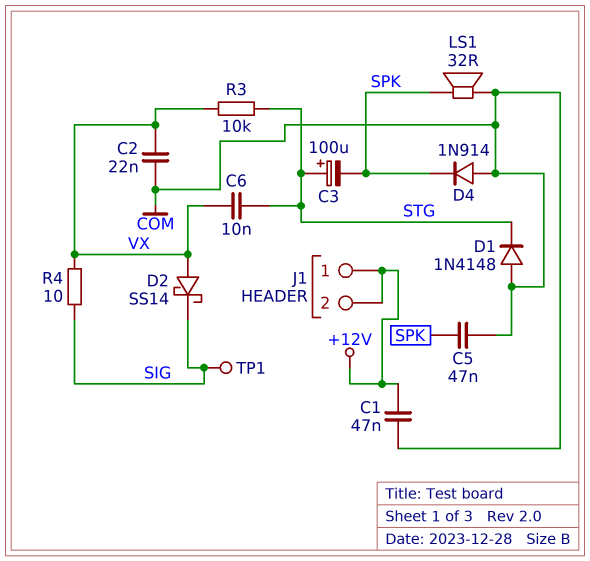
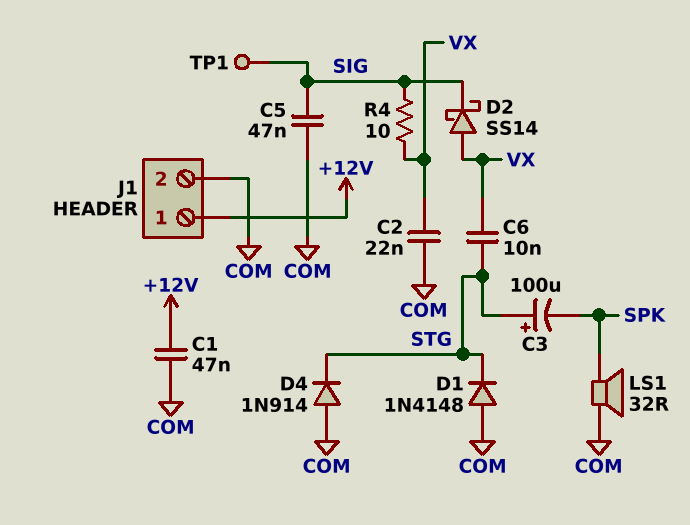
C5: 47nF (COM, SPK) -> 47nF (COM, SIG)
D4: diode 1N914 (A COM, K SPK) -> diode 1N914 (A COM, K STG)
J1 pin 2: +12V -> COM
R3: 10k (STG, VX) -> none

